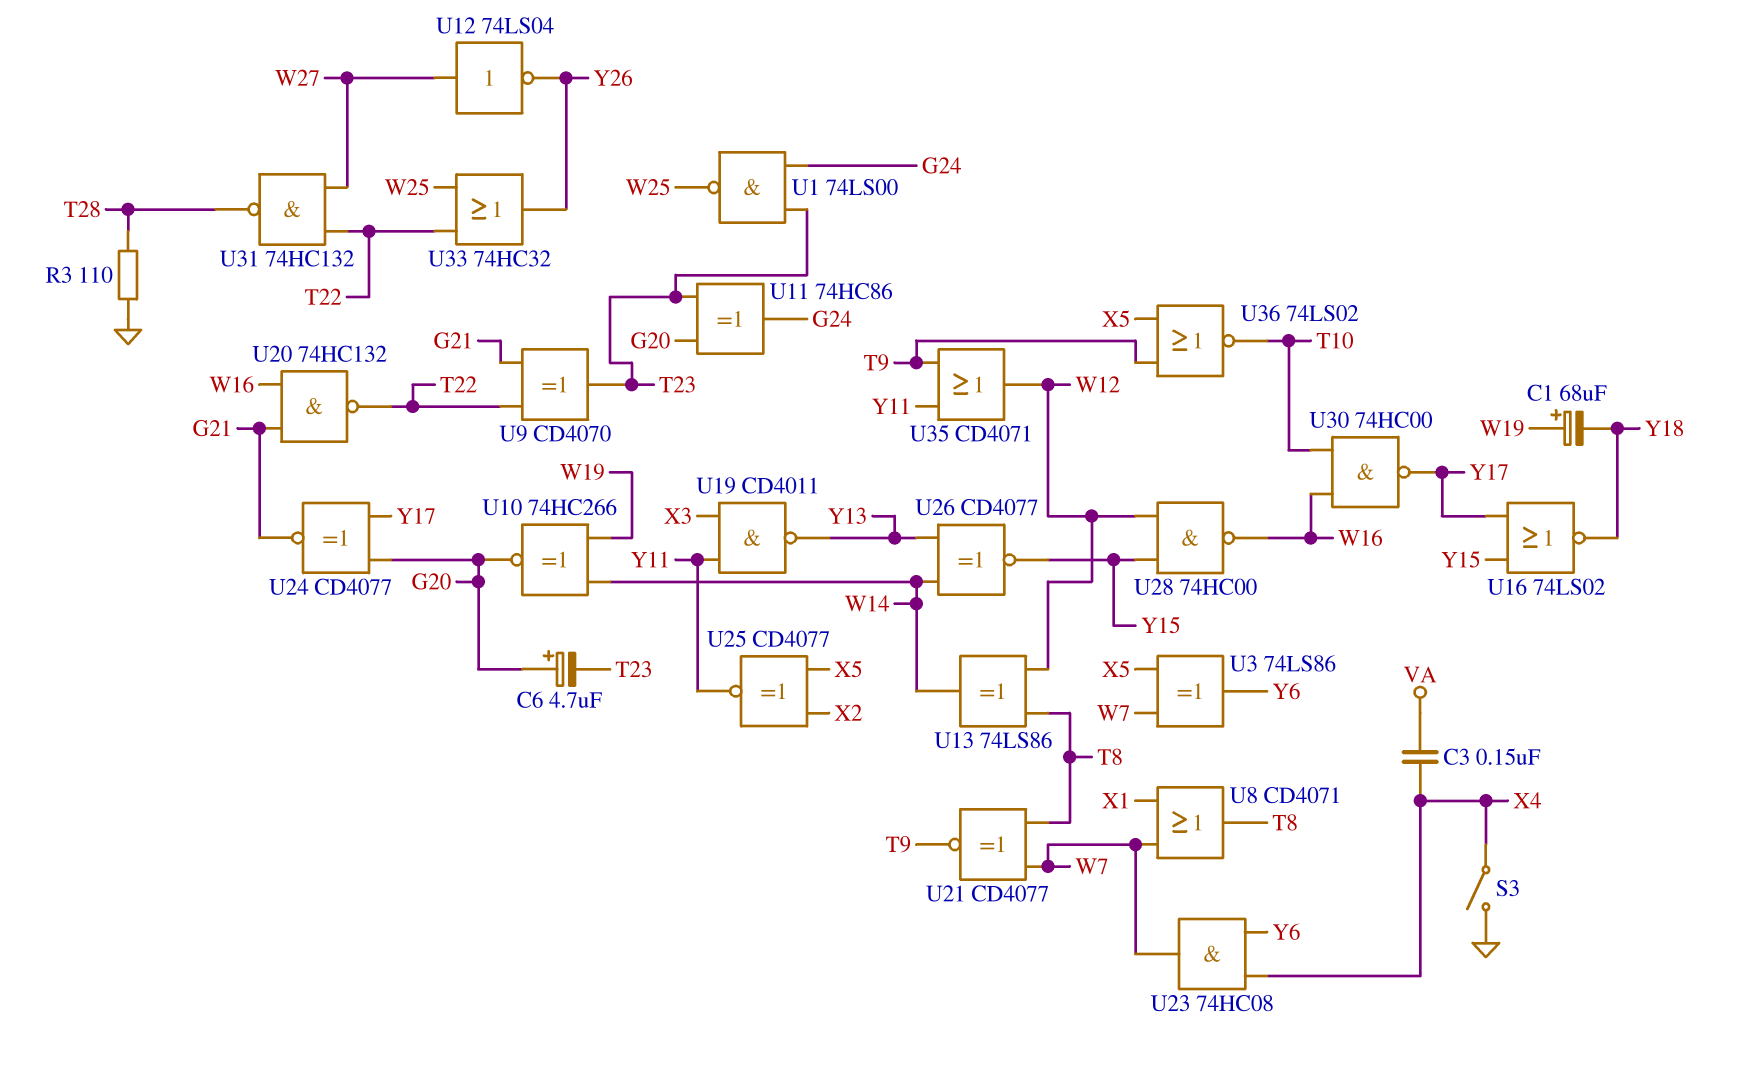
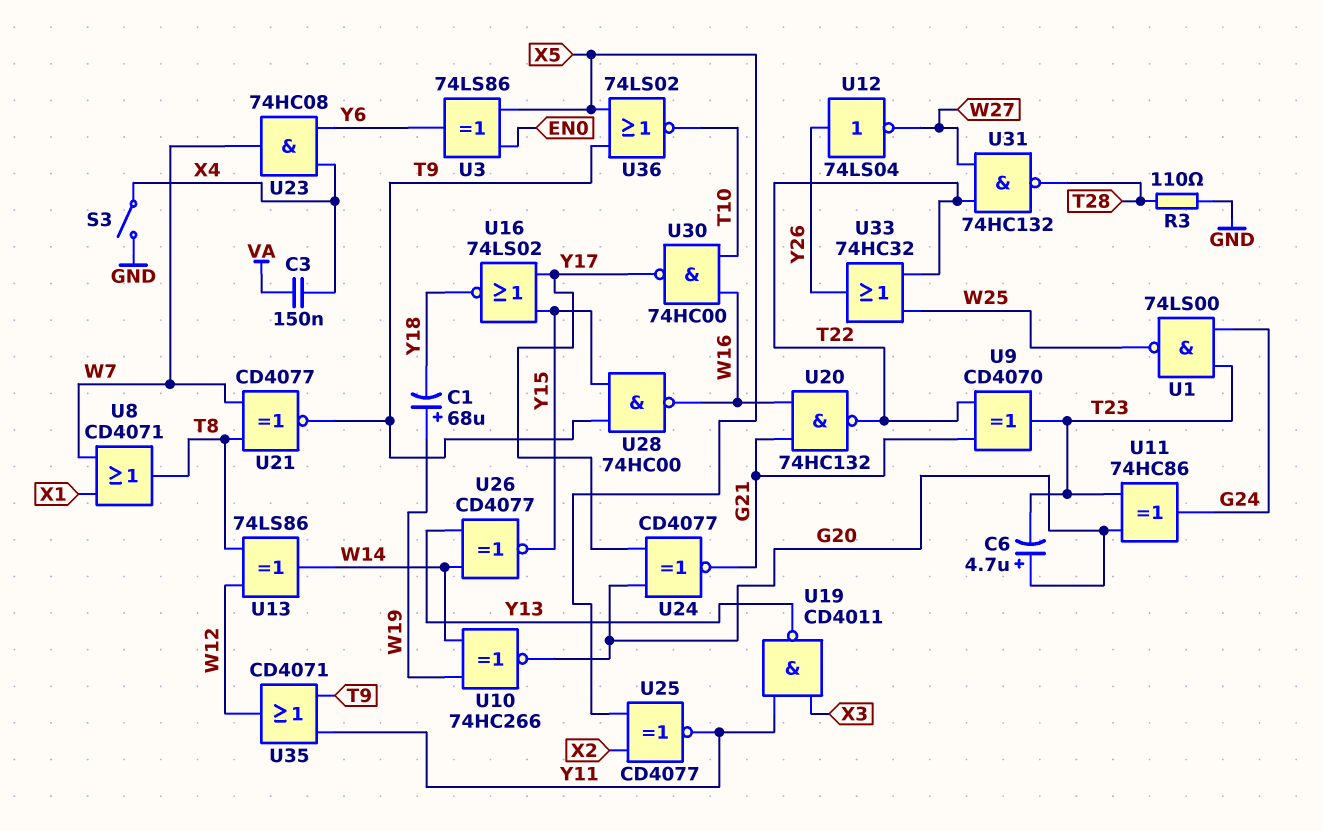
U3: XOR 74LS86 (in W7, in X5, out Y6) -> XOR 74LS86 (in EN0, in X5, out Y6)
U12: NOT 74LS04 (in W27, out Y26) -> NOT 74LS04 (in Y26, out W27)
U28: NAND 74HC00 (in W12, in Y15, out W16) -> NAND 74HC00 (in T9, in Y15, out W16)

